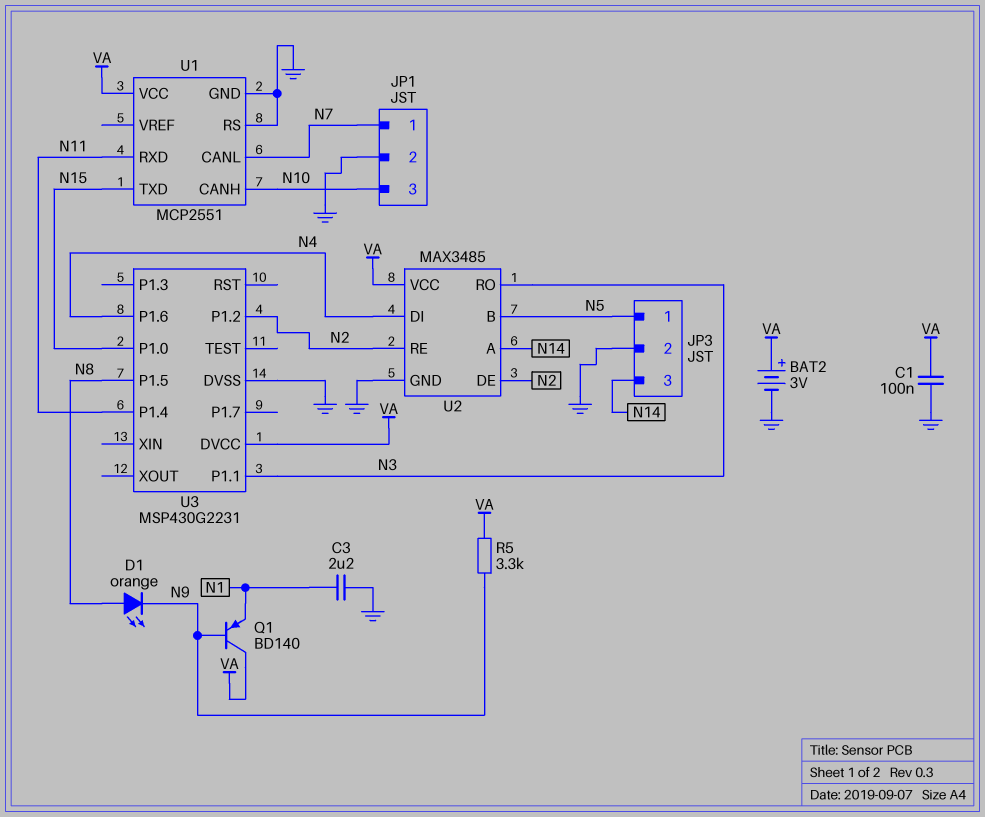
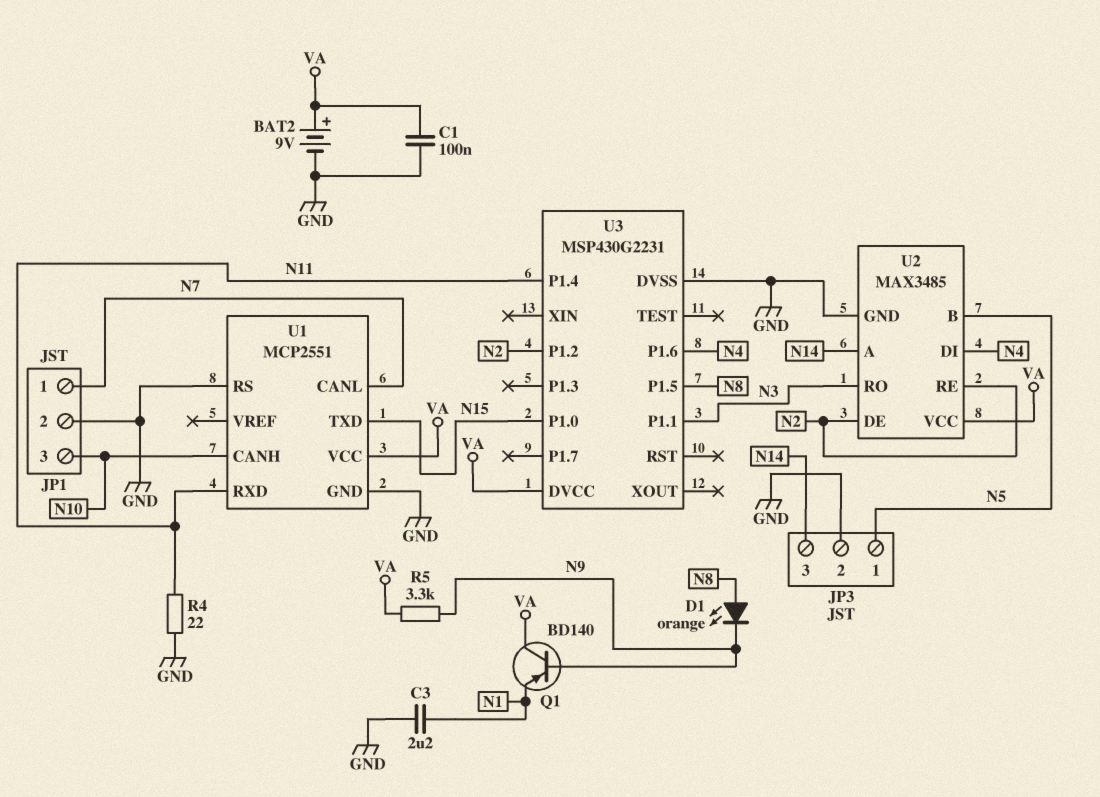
BAT2: 3V (plus VA, minus GND) -> 9V (plus VA, minus GND)
R4: none -> 22 (GND, N11)

